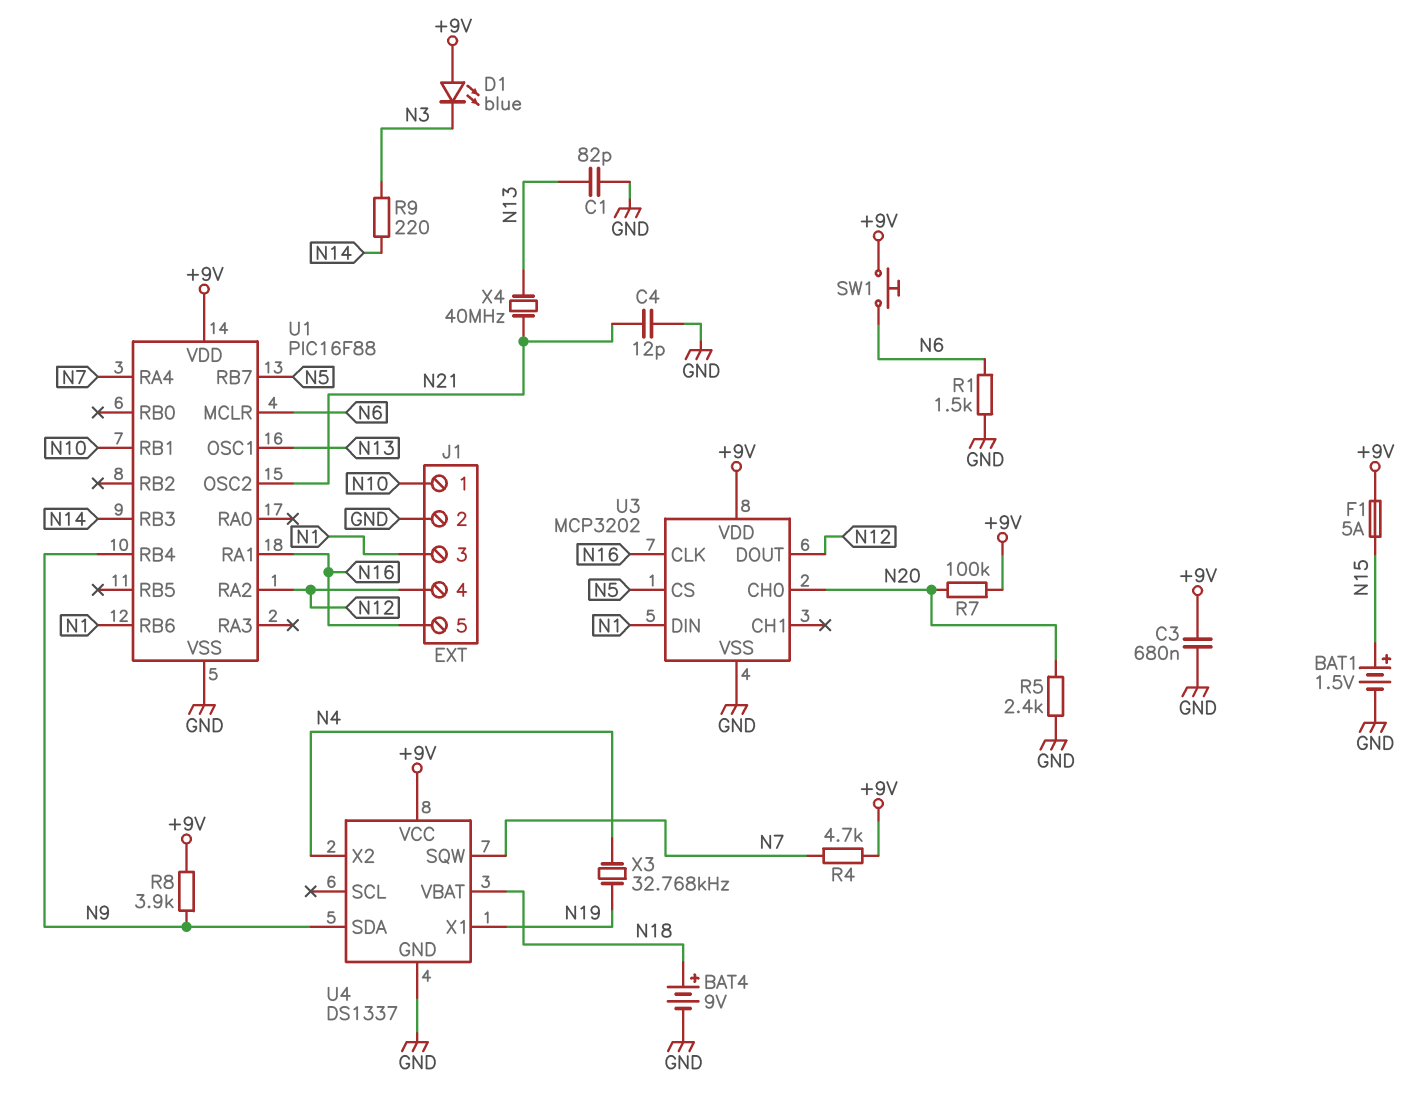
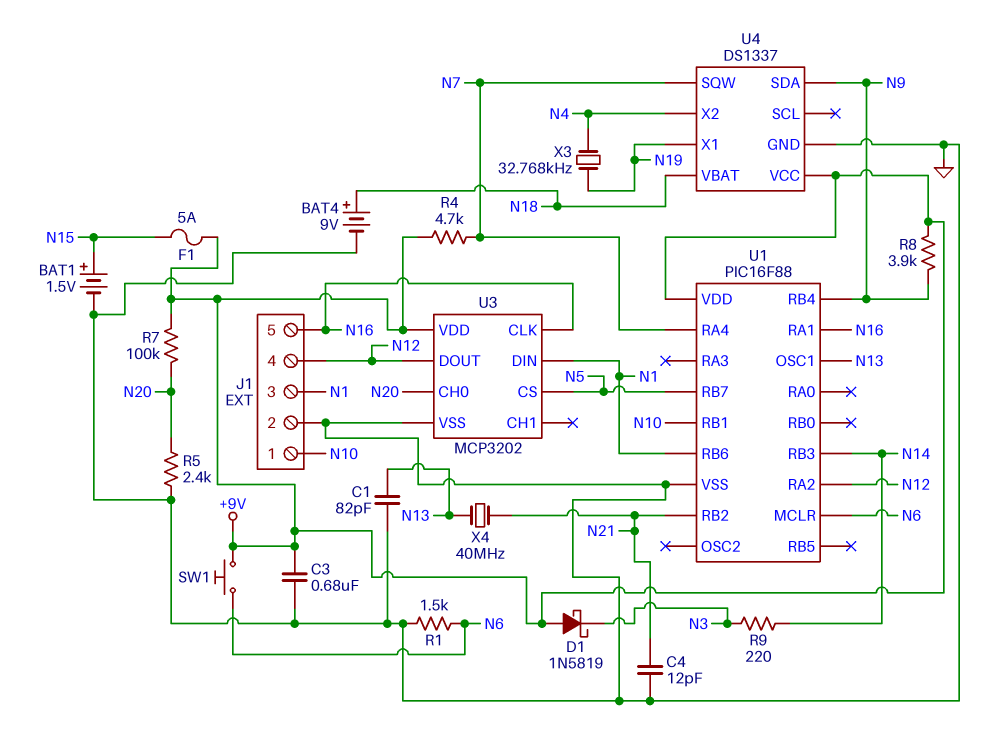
D1: LED blue (A +9V, K N3) -> schottky 1N5819 (A +9V, K N3)
U1 pin OSC2: N21 -> none
U1 pin RB2: none -> N21

